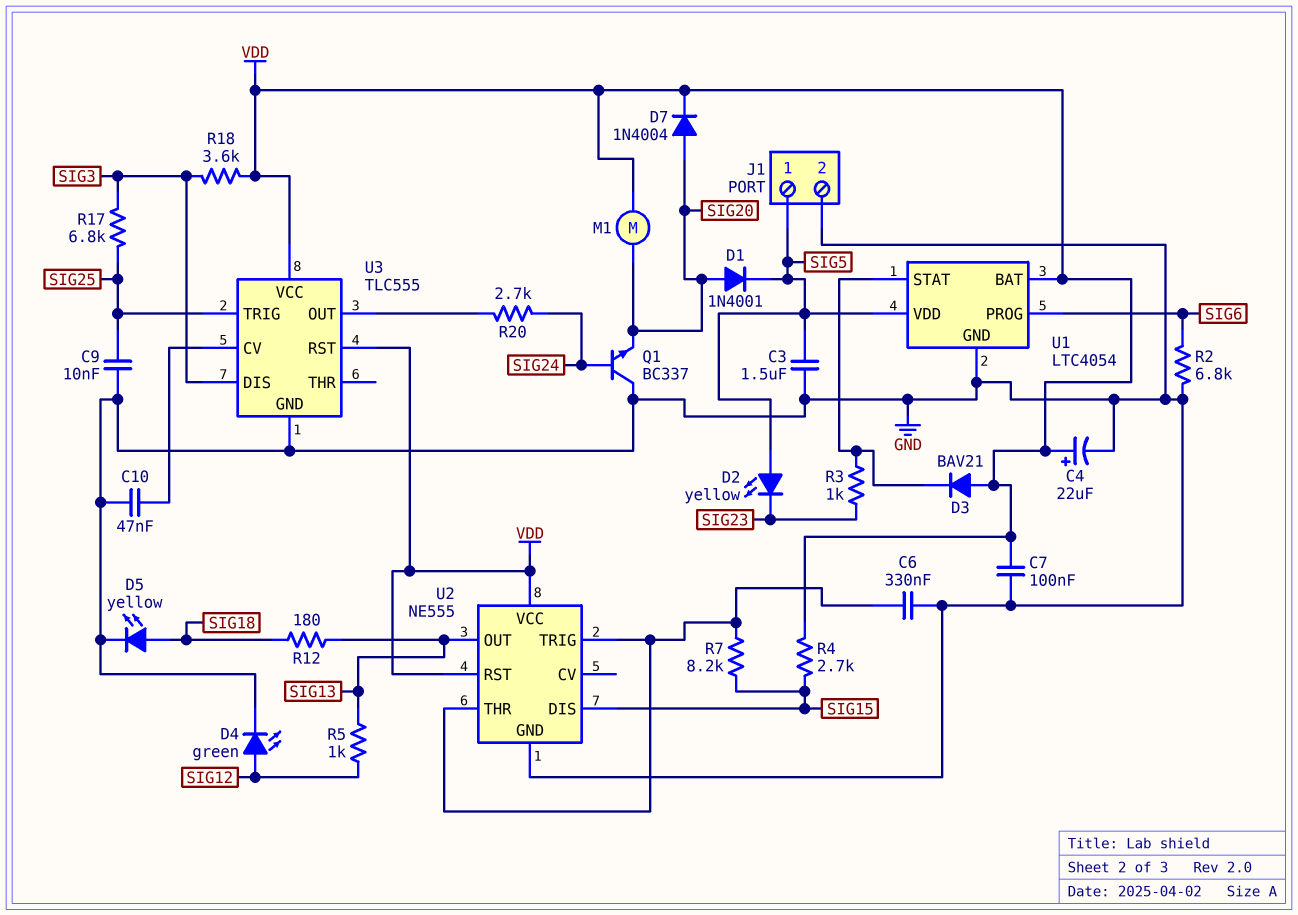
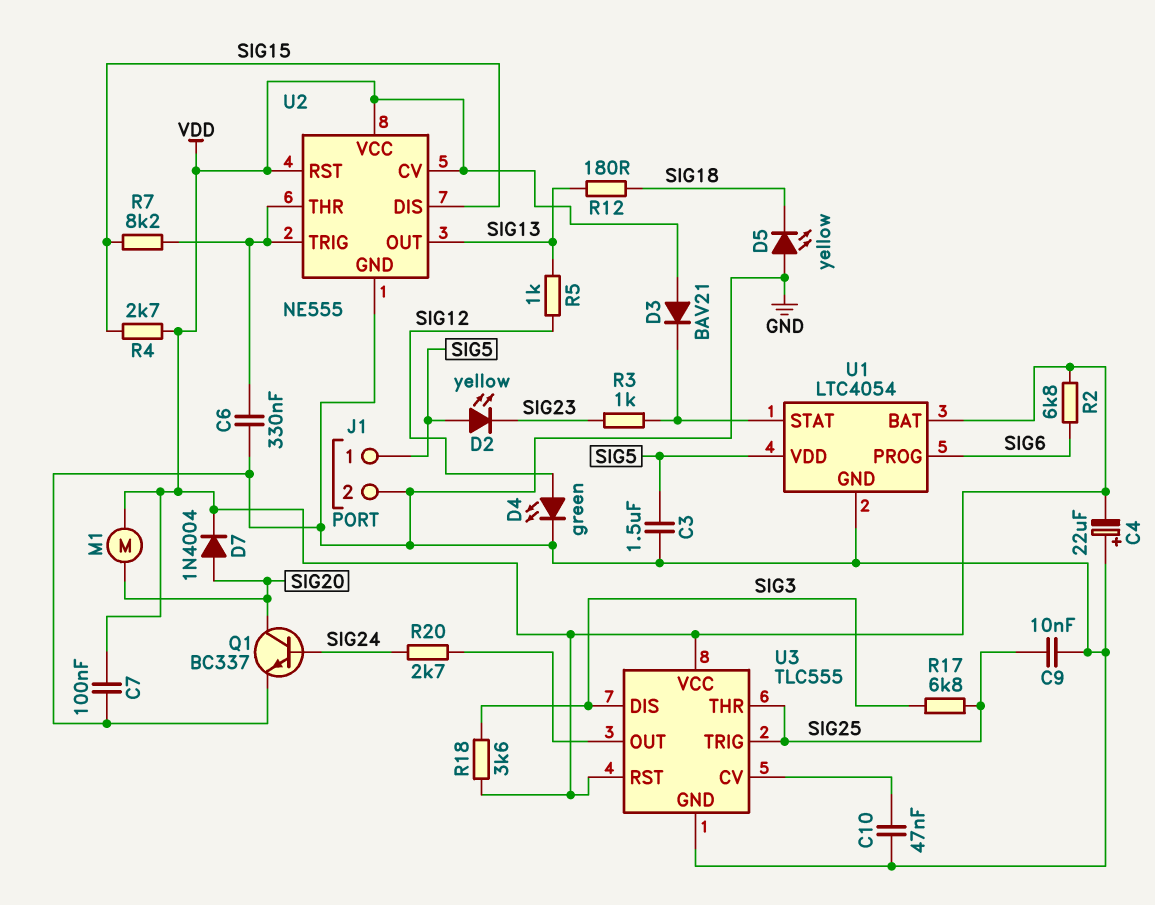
C4: 22uF (plus VDD, minus GND) -> 22uF (plus GND, minus VDD)
D1: diode 1N4001 (A SIG20, K SIG5) -> none
D5: LED yellow (A SIG18, K GND) -> LED yellow (A GND, K SIG18)
Q1: NPN BC337 (B SIG24, C GND, E SIG20) -> NPN BC337 (B SIG24, C SIG20, E GND)
R2: 6.8k (GND, SIG6) -> 6.8k (SIG6, VDD)
U2 pin CV: none -> VDD
U3 pin THR: none -> SIG25

